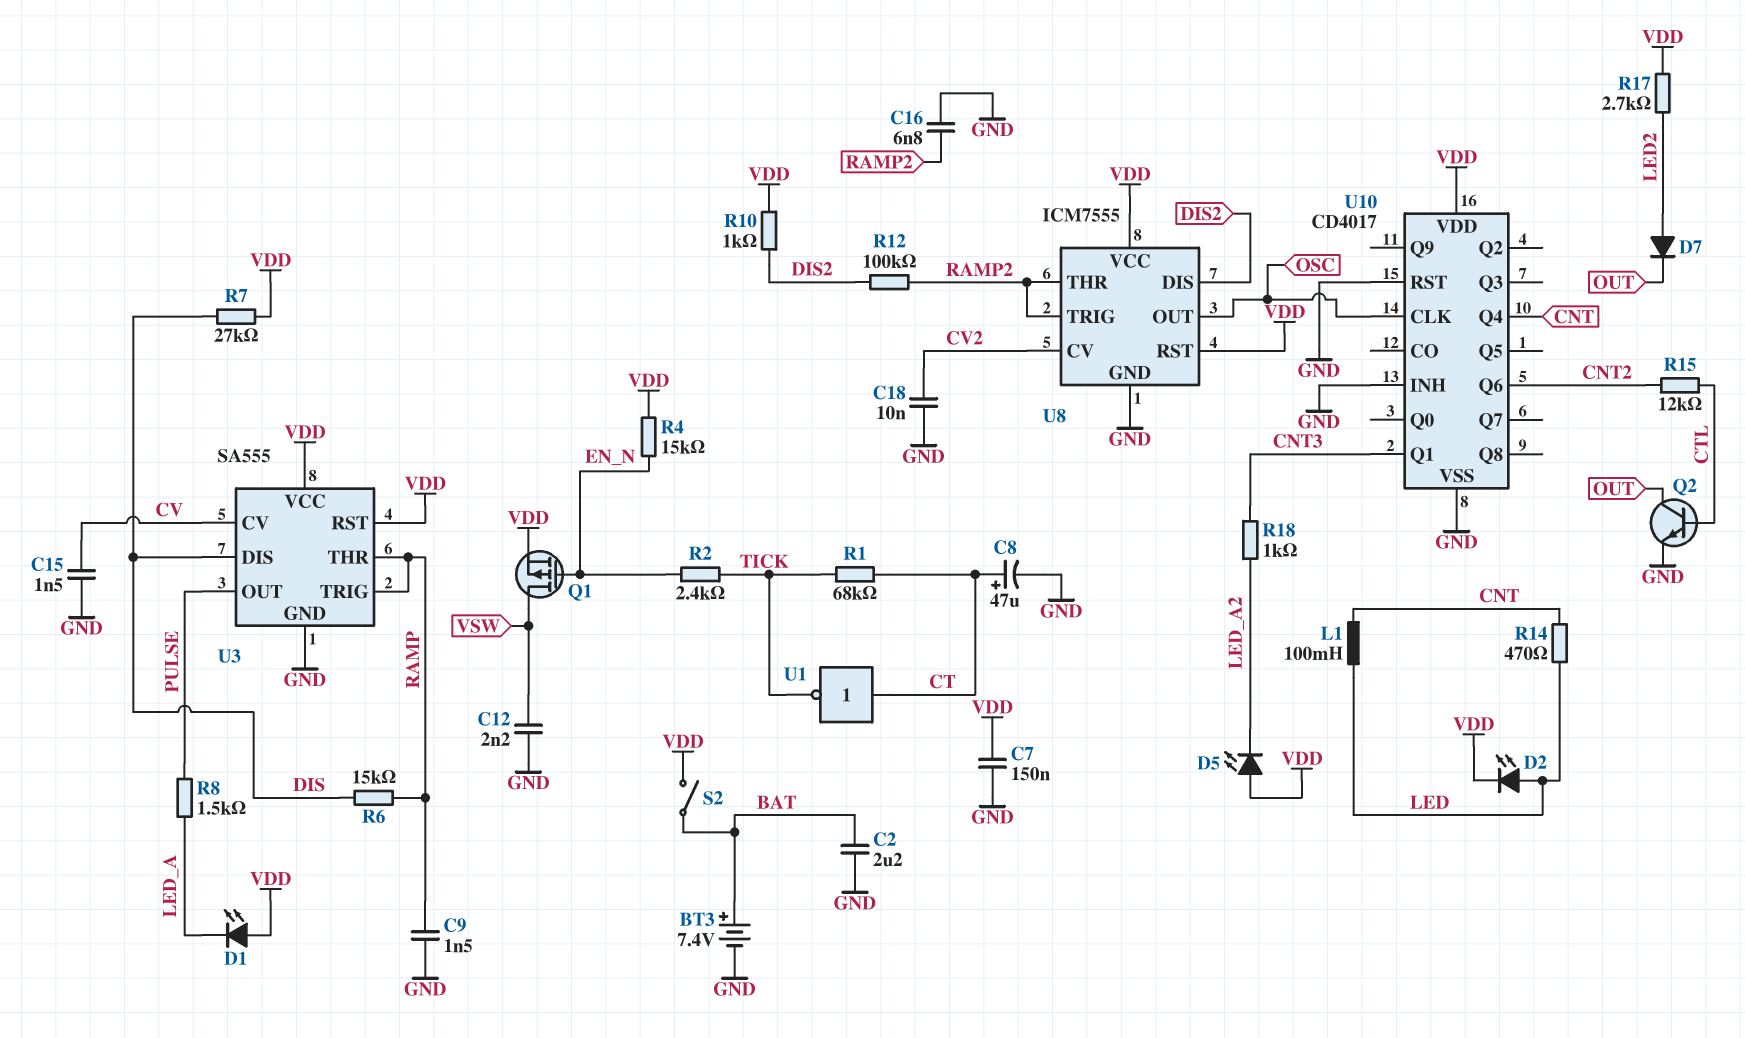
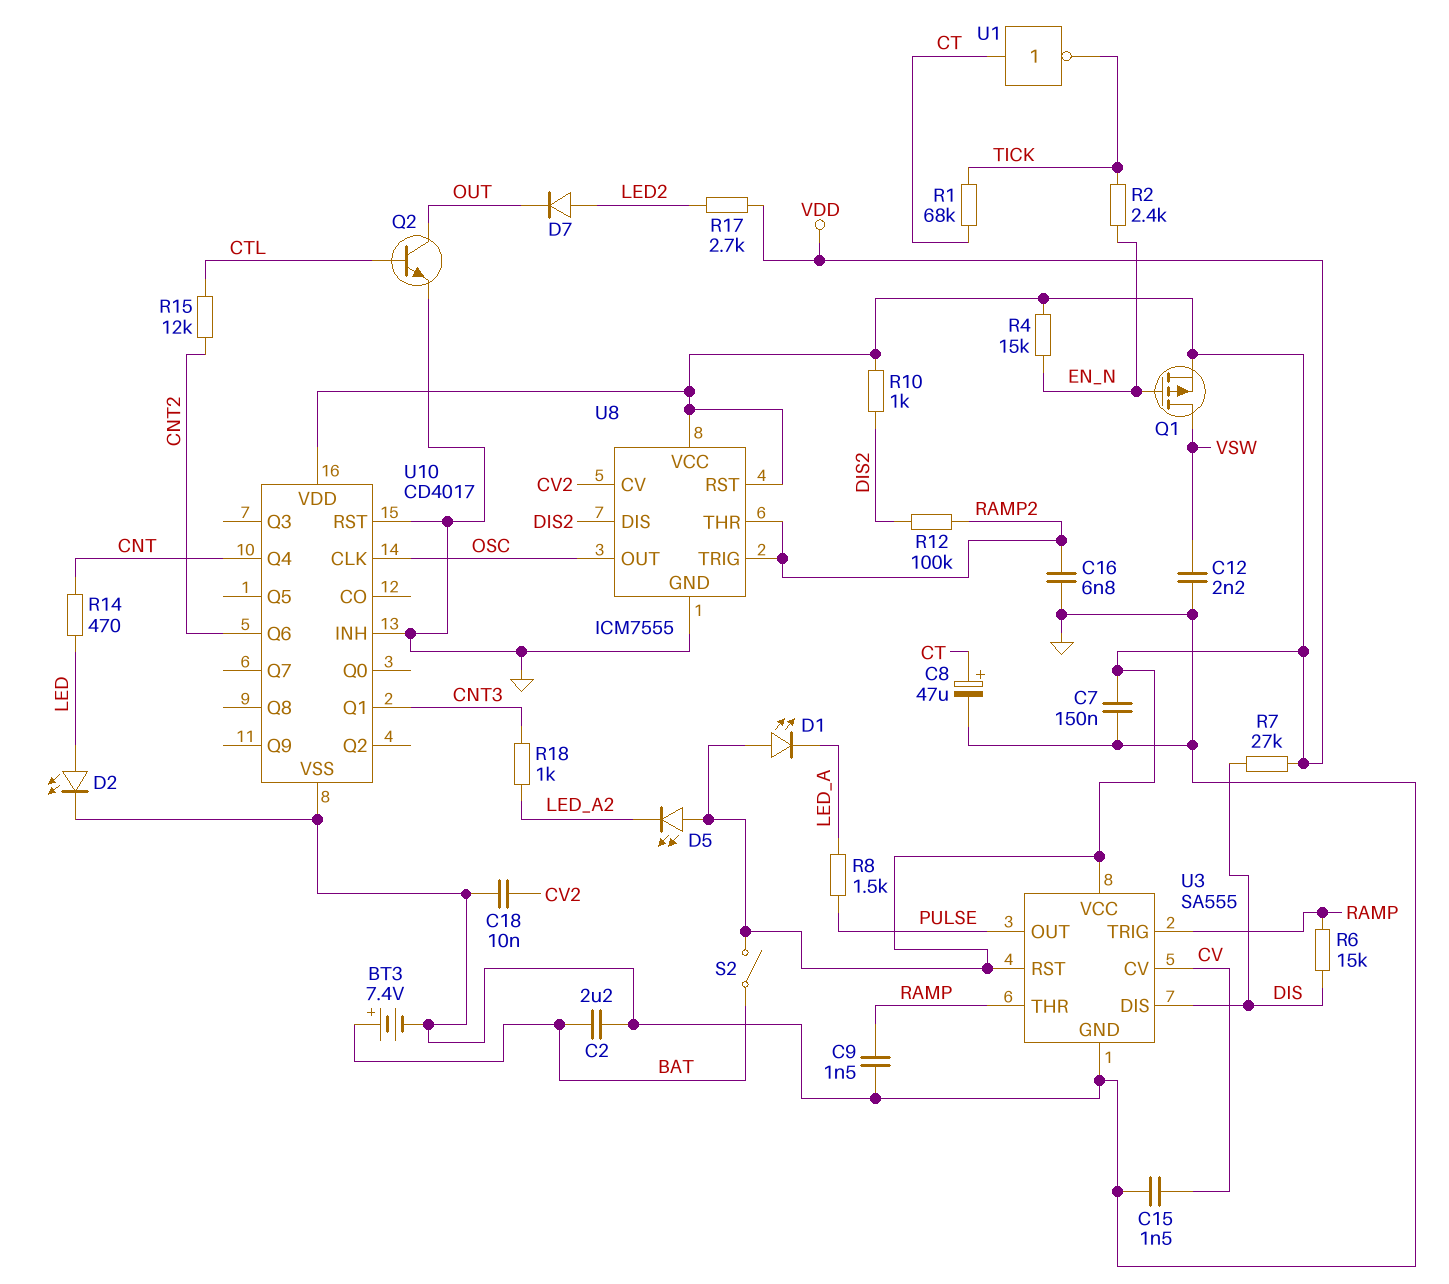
D2: LED (A LED, K VDD) -> LED (A LED, K GND)
L1: 100mH (CNT, LED) -> none

